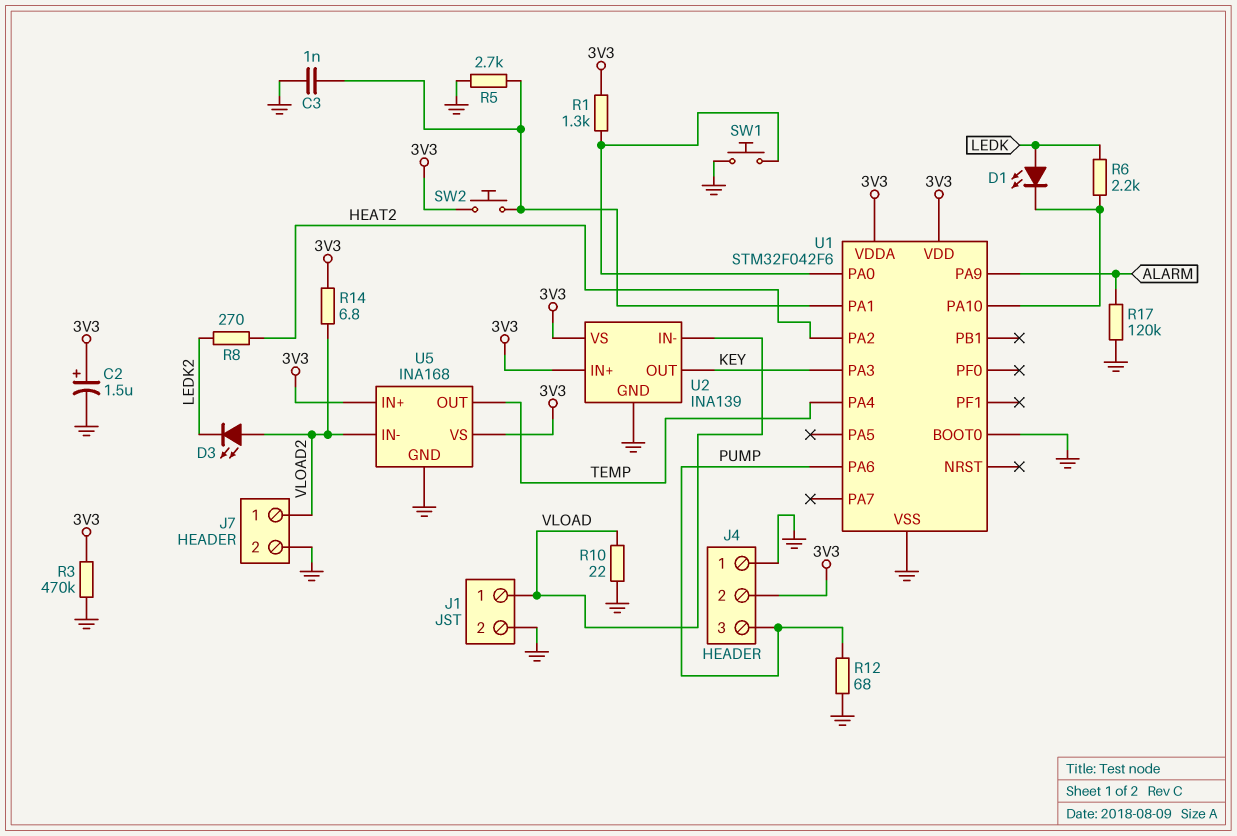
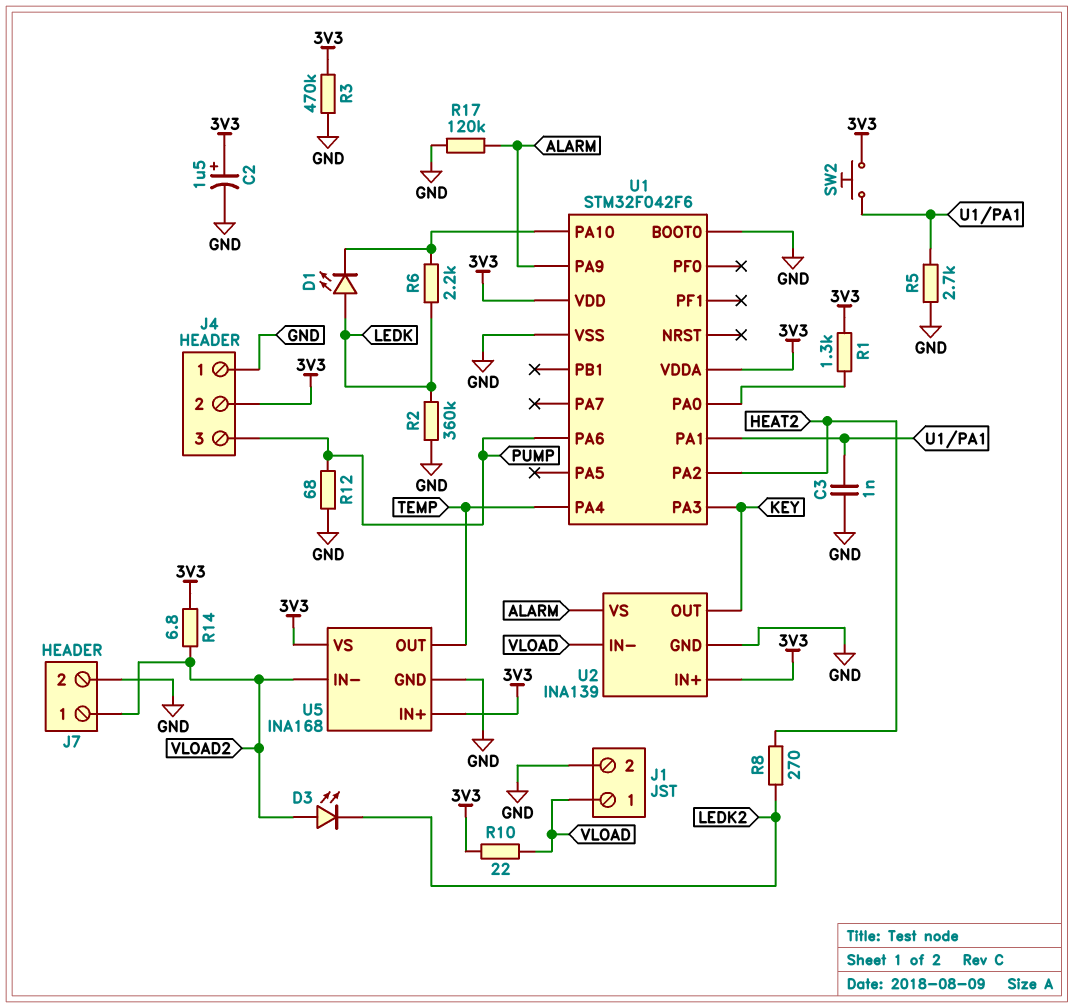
R2: none -> 360k (GND, LEDK)
R10: 22 (GND, VLOAD) -> 22 (3V3, VLOAD)
SW1: button (GND, U1/PA0) -> none
U2 pin VS: 3V3 -> ALARM

